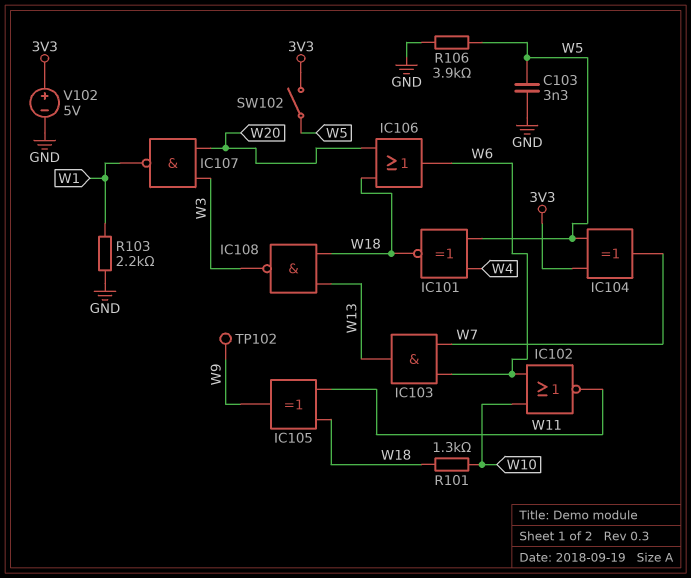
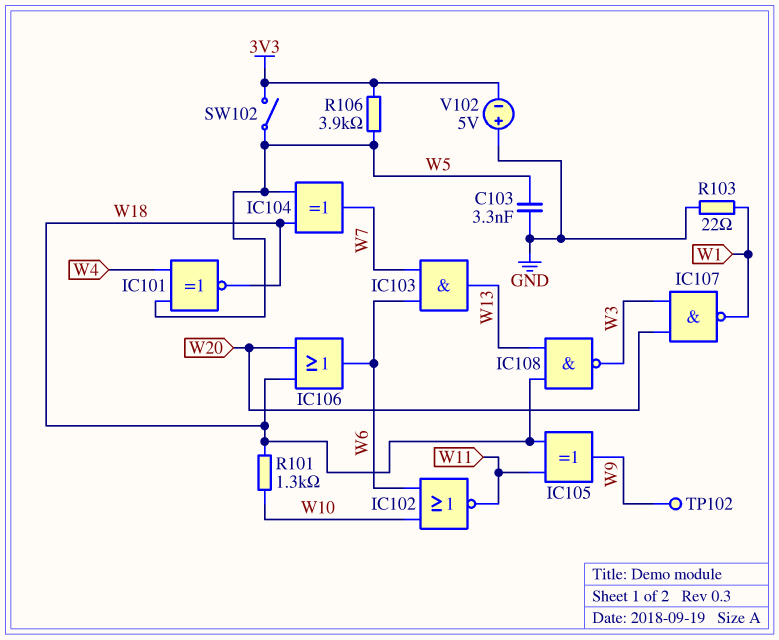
IC104: XOR (in 3V3, in W5, out W7) -> XOR (in W5, in W18, out W7)
R103: 2.2k (GND, W1) -> 22 (GND, W1)
R106: 3.9k (GND, W5) -> 3.9k (3V3, W5)
V102: 5V (plus 3V3, minus GND) -> 5V (plus GND, minus 3V3)

